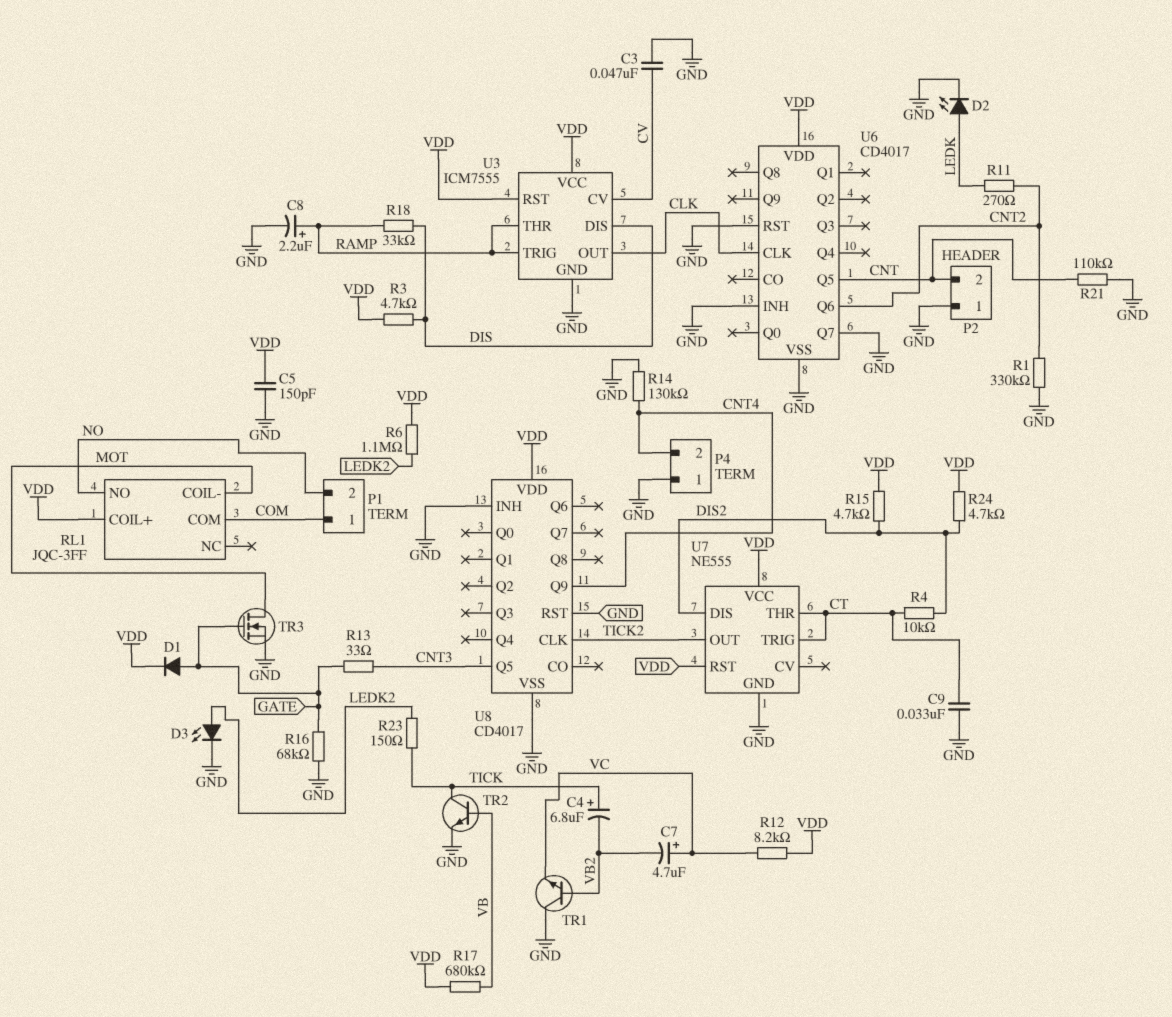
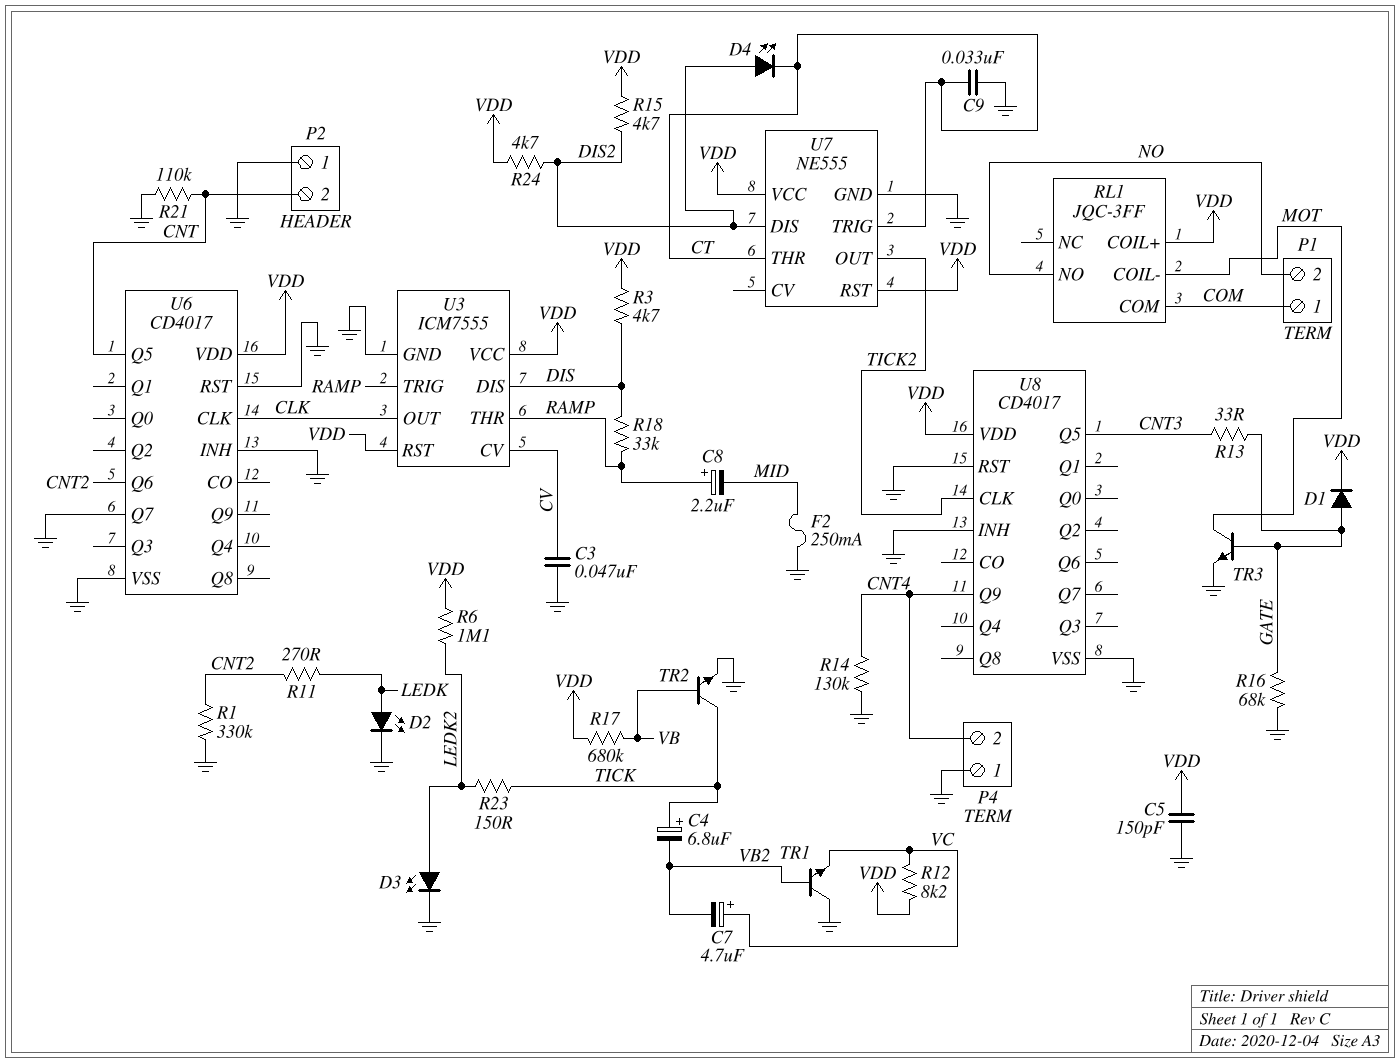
C8: 2.2uF (plus RAMP, minus GND) -> 2.2uF (plus RAMP, minus MID)
D4: none -> LED (A DIS2, K CT)
F2: none -> 250mA (GND, MID)
R4: 10k (CT, DIS2) -> none
TR3: NMOS (G GATE, D MOT, S GND) -> NPN (B GATE, C MOT, E GND)

